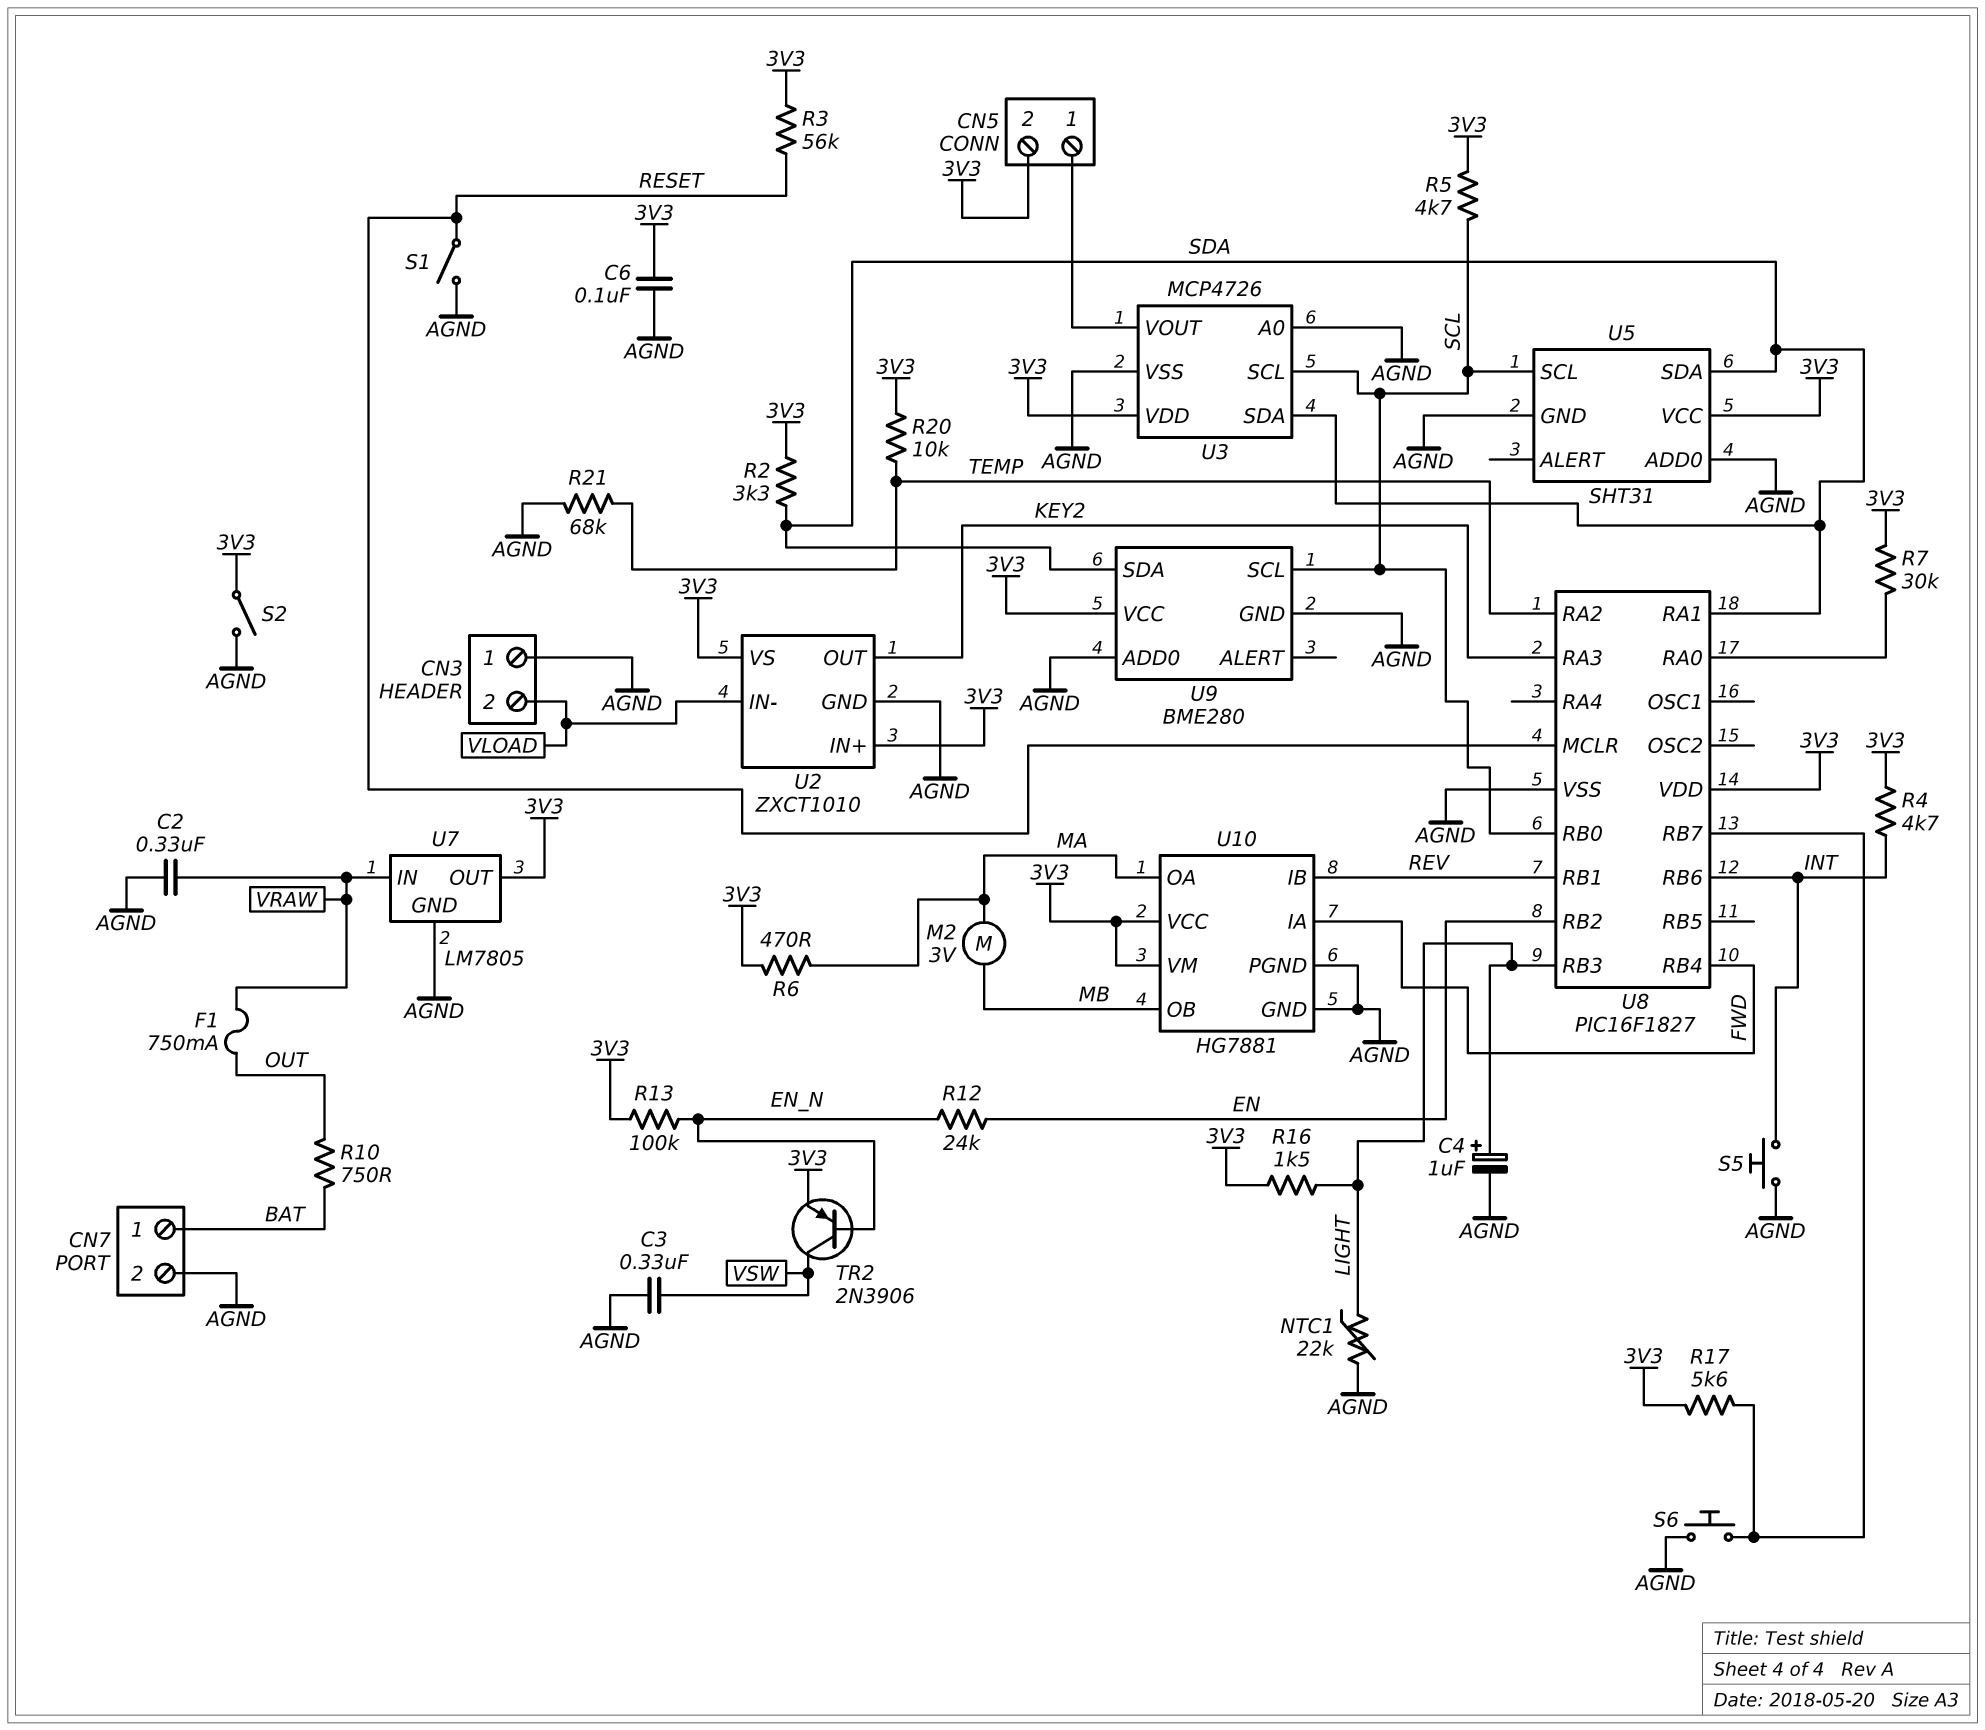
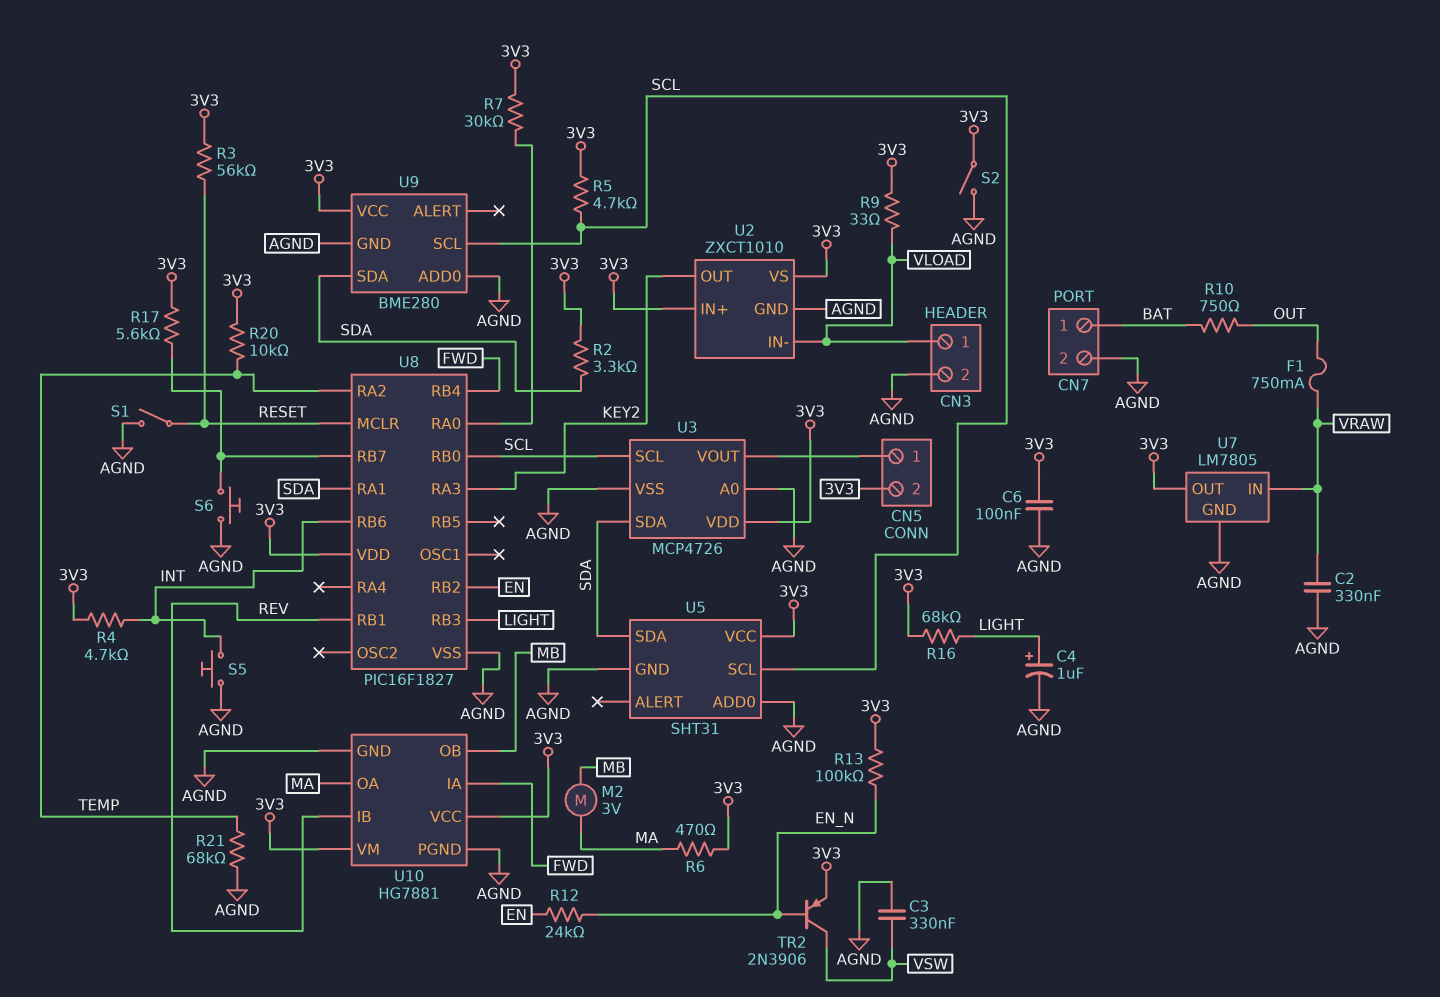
CN3 pin 1: AGND -> VLOAD
CN3 pin 2: VLOAD -> AGND
NTC1: 22k (AGND, LIGHT) -> none
R9: none -> 33 (3V3, VLOAD)
R16: 1.5k (3V3, LIGHT) -> 68k (3V3, LIGHT)

